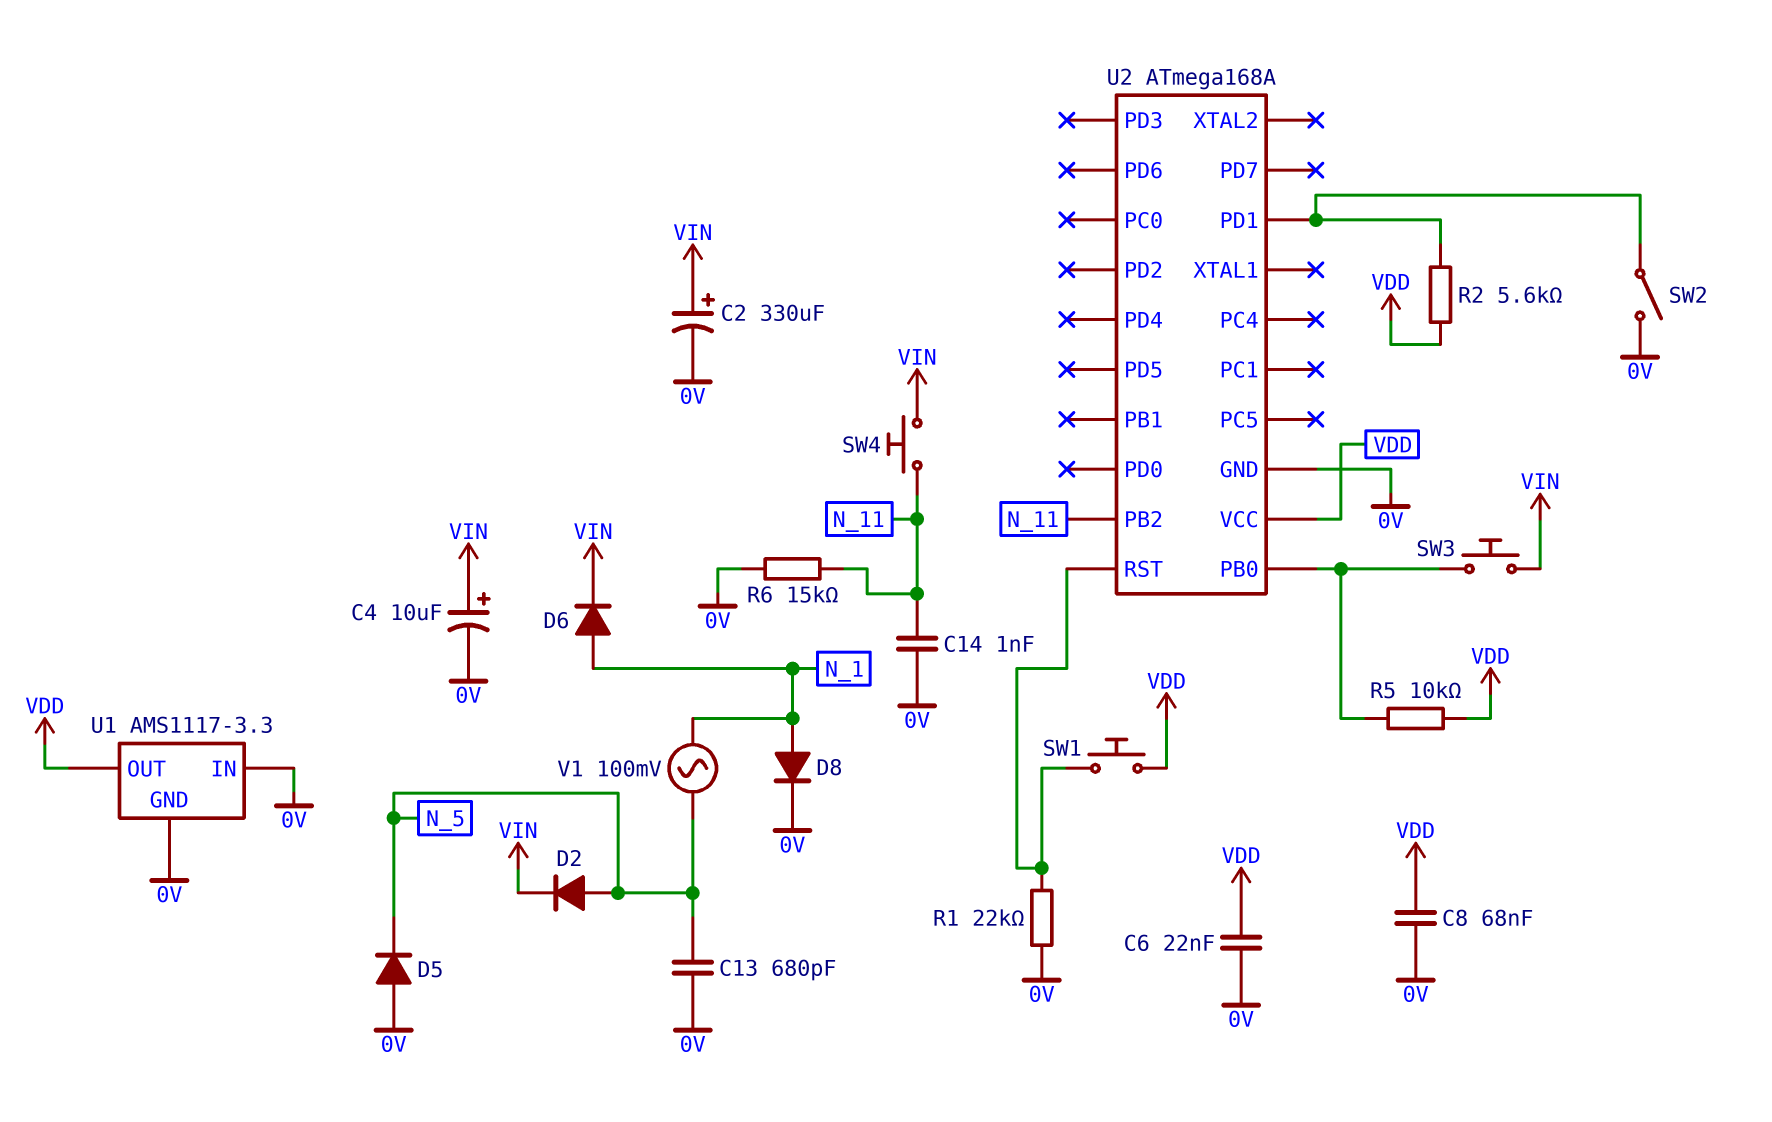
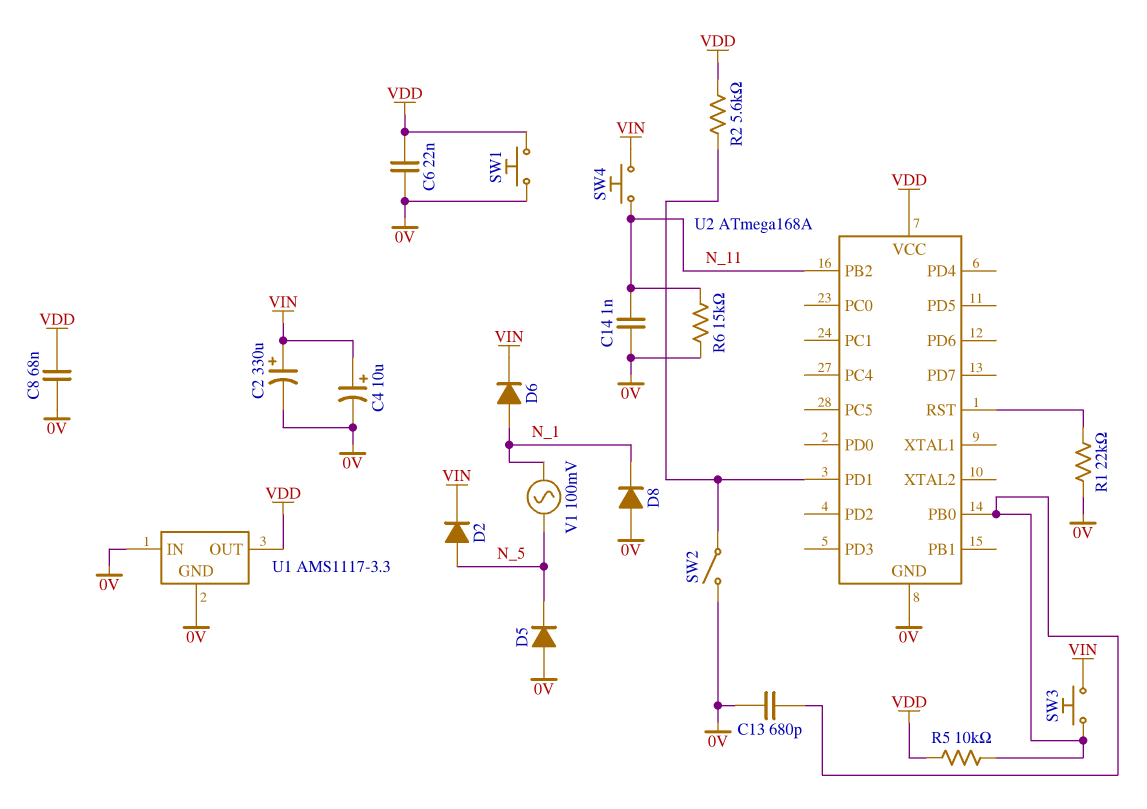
C13: 680pF (0V, N_5) -> 680pF (0V, U2/PB0)
D8: diode (A N_1, K 0V) -> diode (A 0V, K N_1)
SW1: button (U2/RST, VDD) -> button (0V, VDD)

